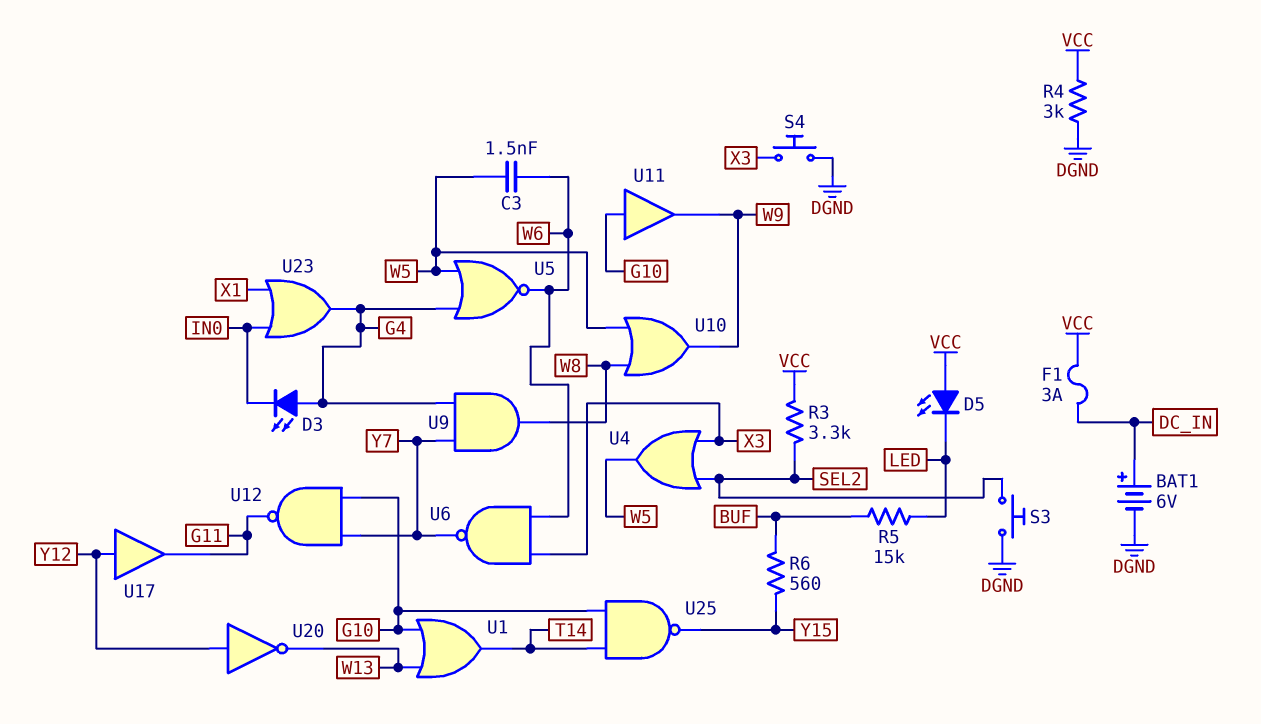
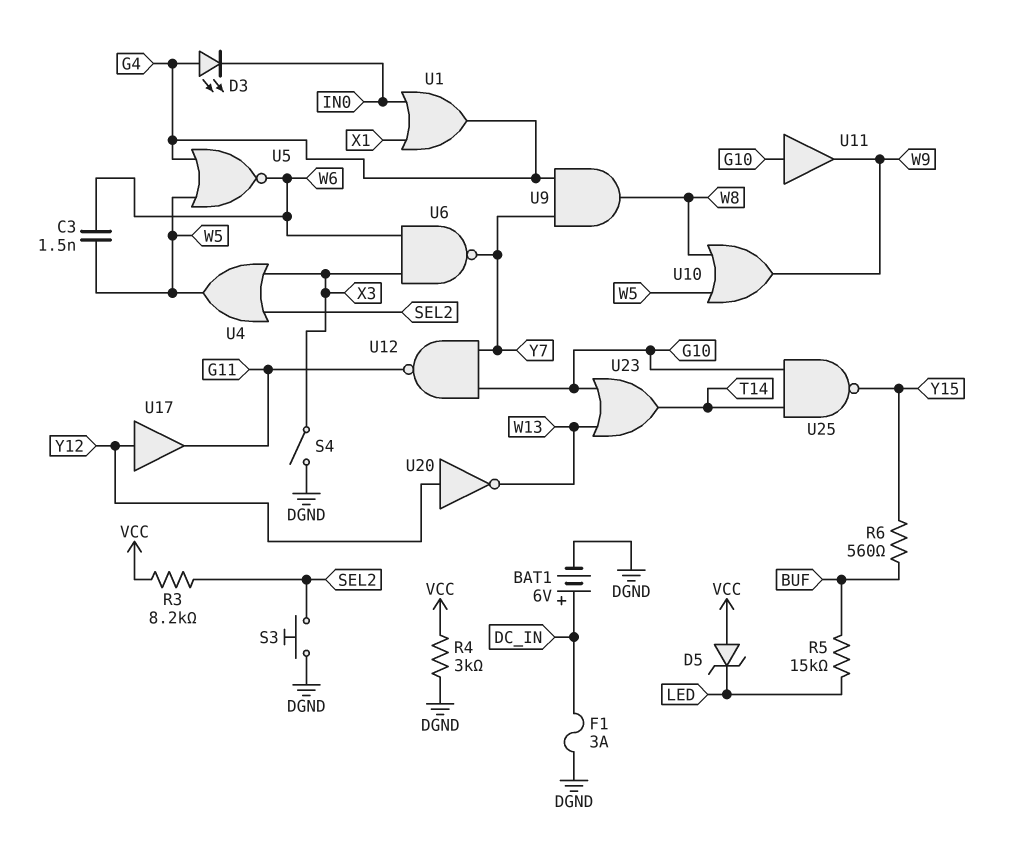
D5: LED (A VCC, K LED) -> zener (A VCC, K LED)
F1: 3A (DC_IN, VCC) -> 3A (DC_IN, DGND)
R3: 3.3k (SEL2, VCC) -> 8.2k (SEL2, VCC)
S4: button (DGND, X3) -> switch (DGND, X3)
U1: OR (in G10, in W13, out T14) -> OR (in IN0, in X1, out G4)
U23: OR (in IN0, in X1, out G4) -> OR (in G10, in W13, out T14)

